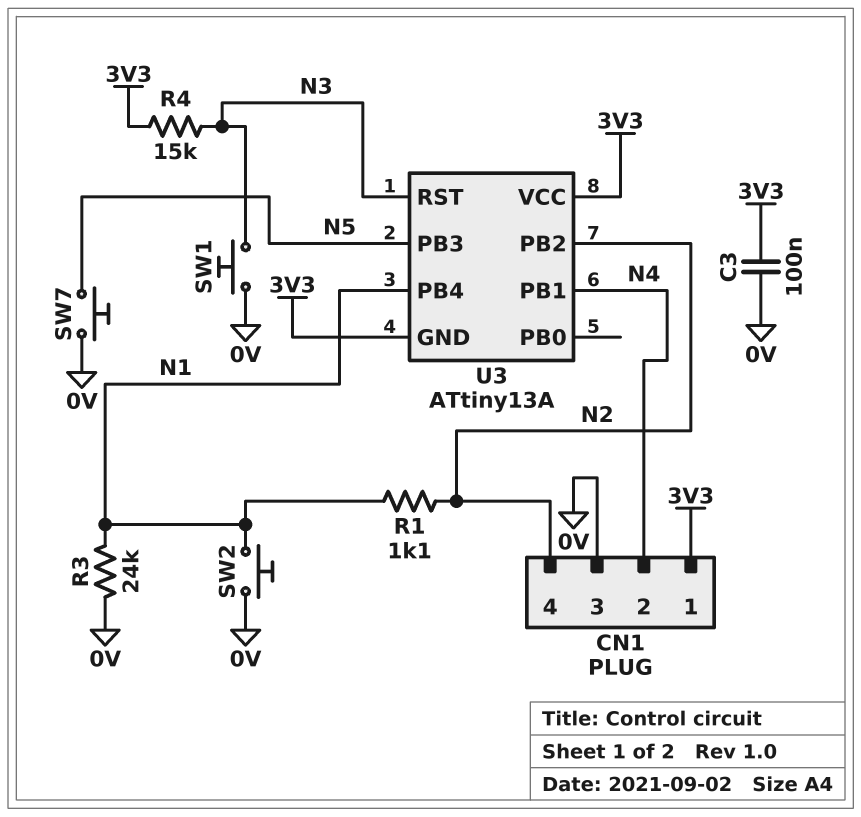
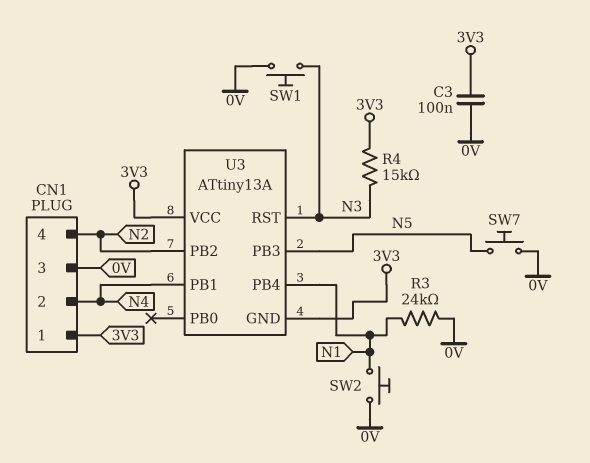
R1: 1.1k (N1, N2) -> none

